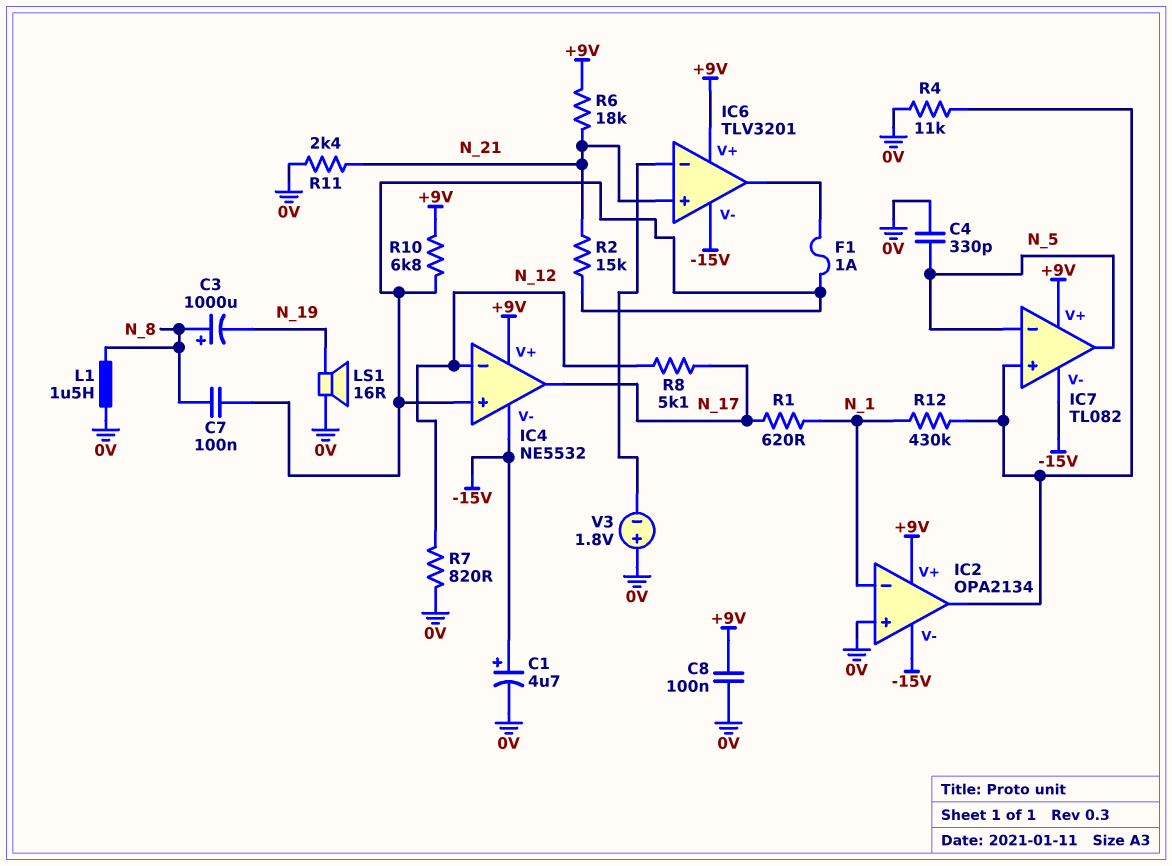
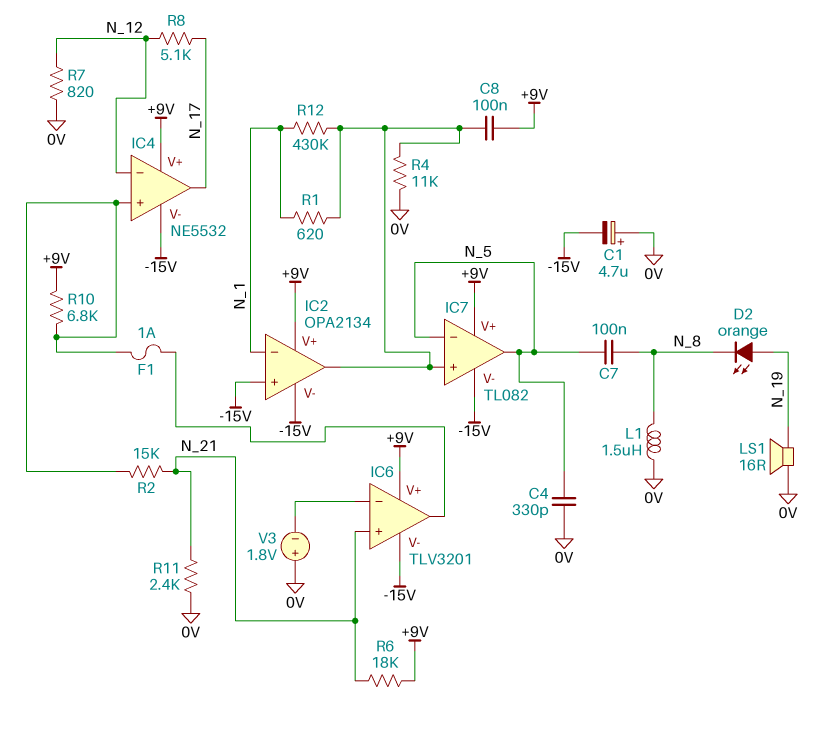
C1: 4.7uF (plus -15V, minus 0V) -> 4.7uF (plus 0V, minus -15V)
C3: 1000uF (plus N_8, minus N_19) -> none
C7: 100nF (IC4/in+, N_8) -> 100nF (N_5, N_8)
C8: 100nF (+9V, 0V) -> 100nF (+9V, IC2/out)
D2: none -> LED orange (A N_19, K N_8)
IC2 pin in+: 0V -> -15V
R1: 620 (N_1, N_17) -> 620 (IC2/out, N_1)

